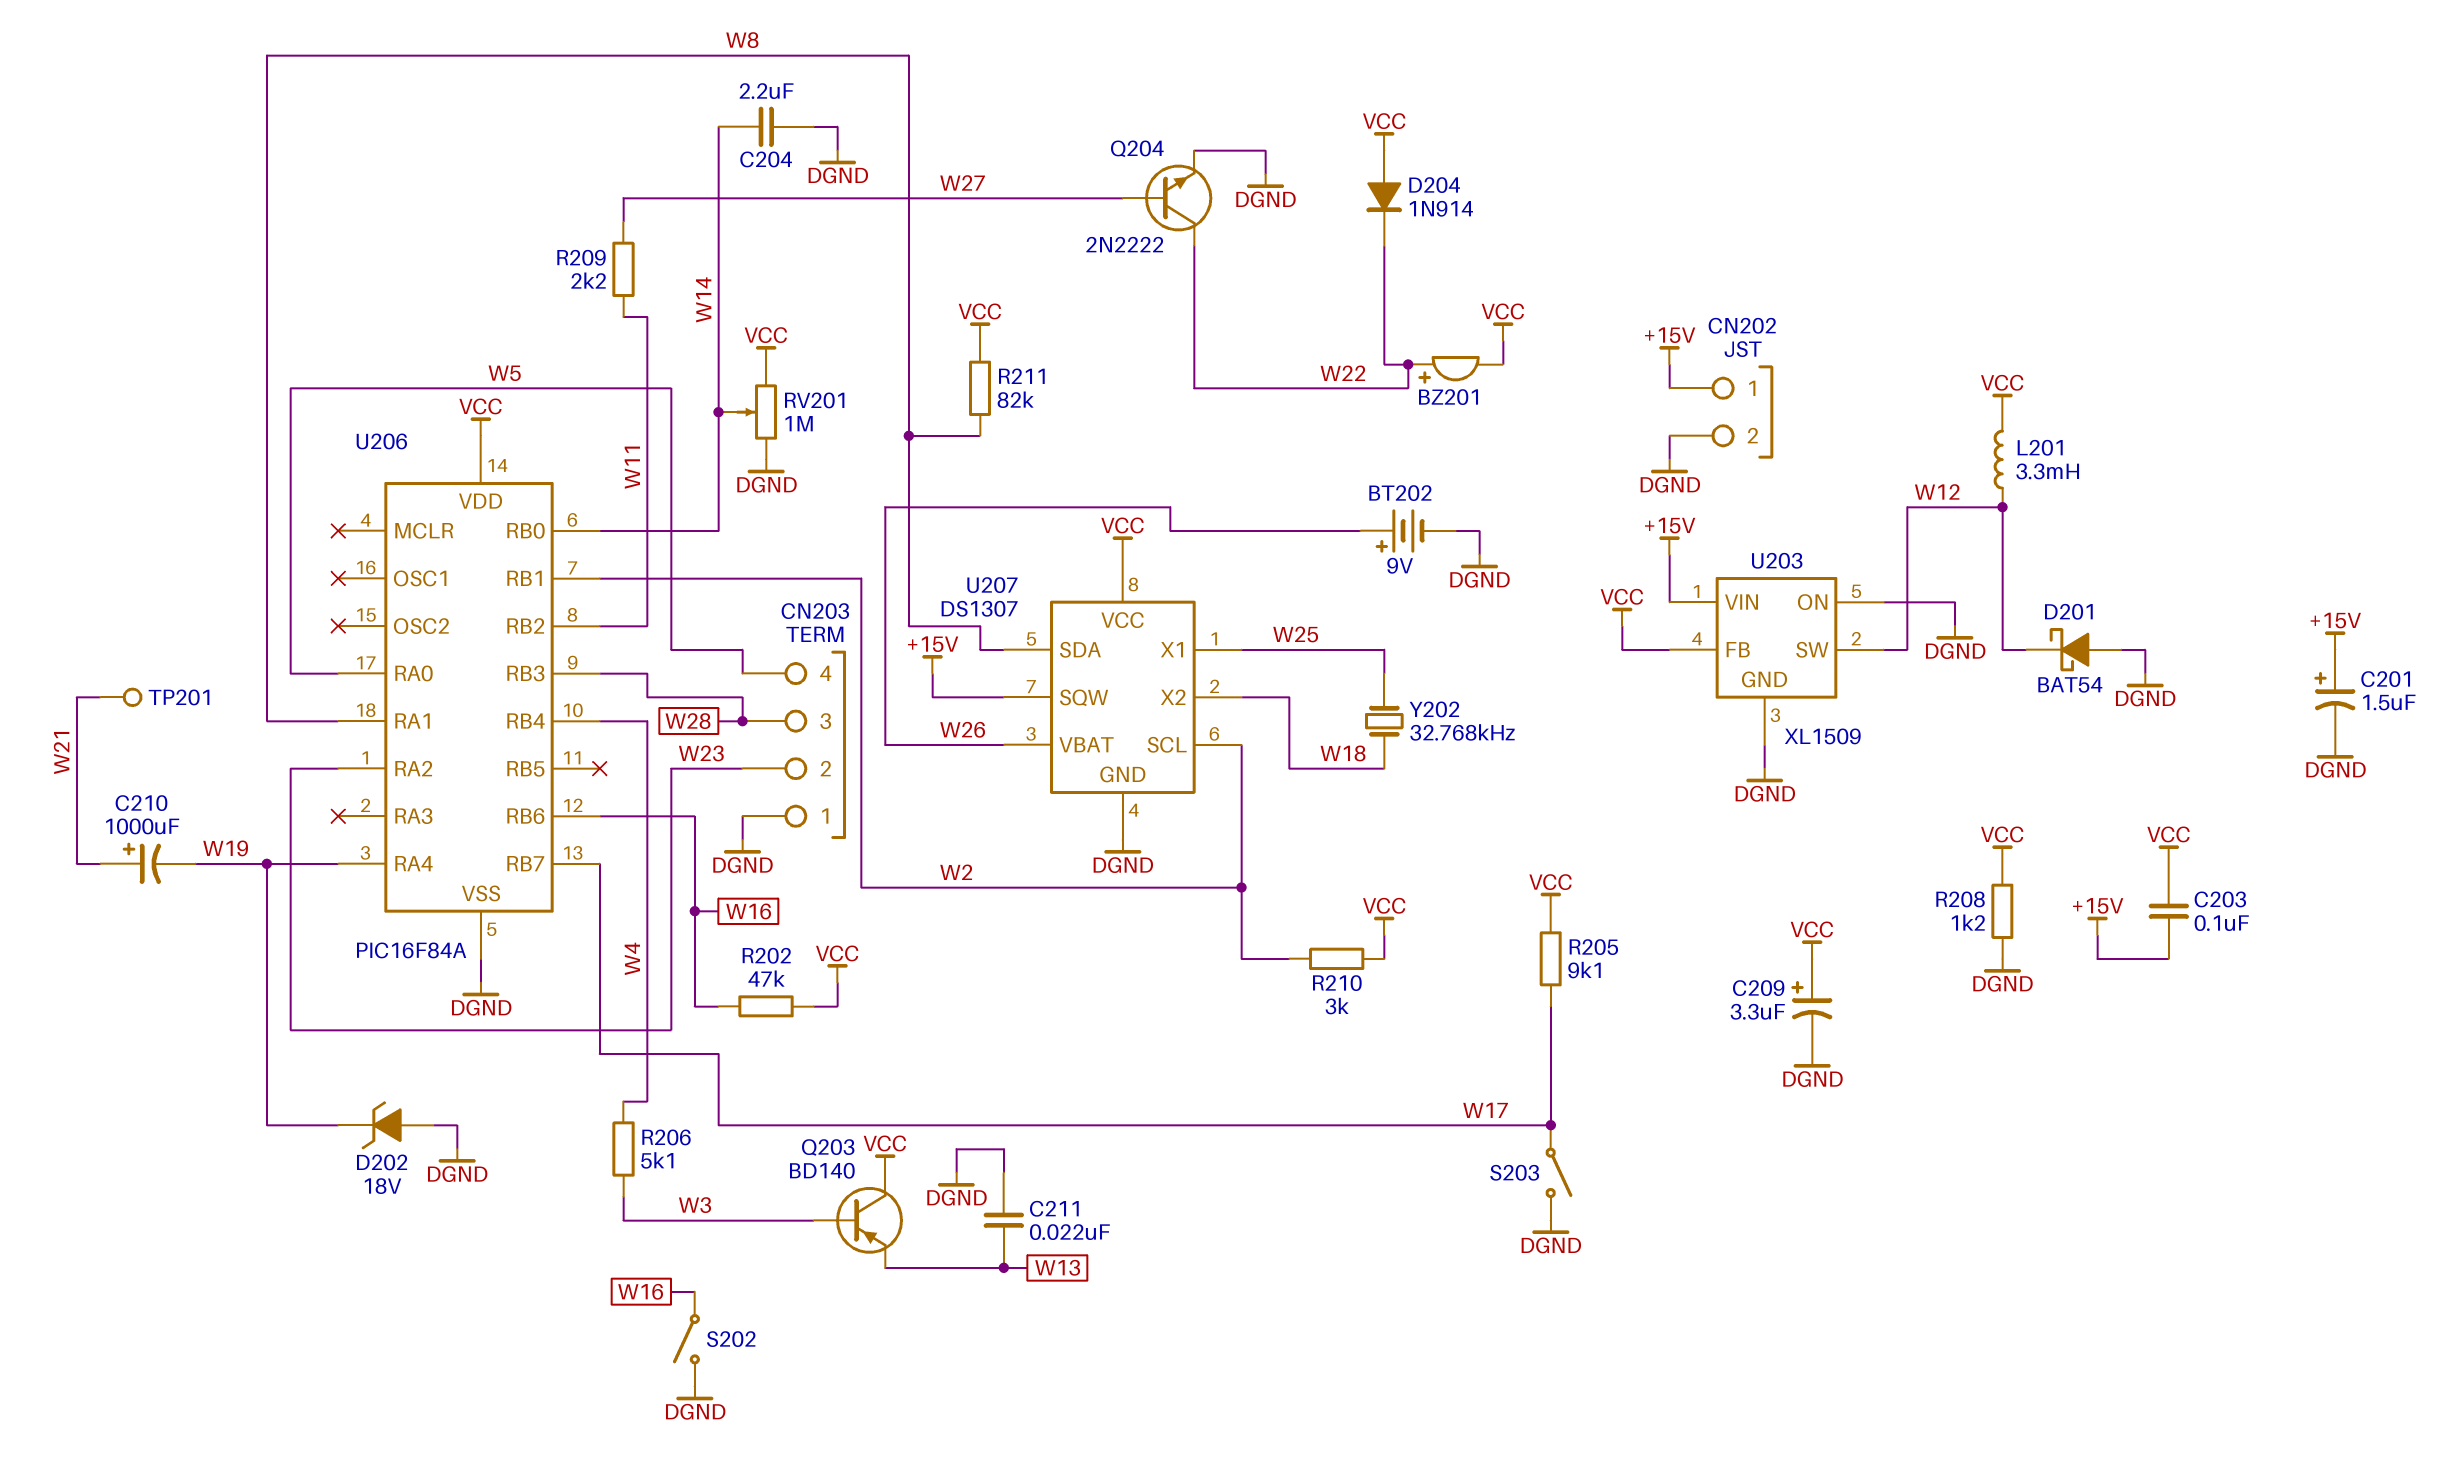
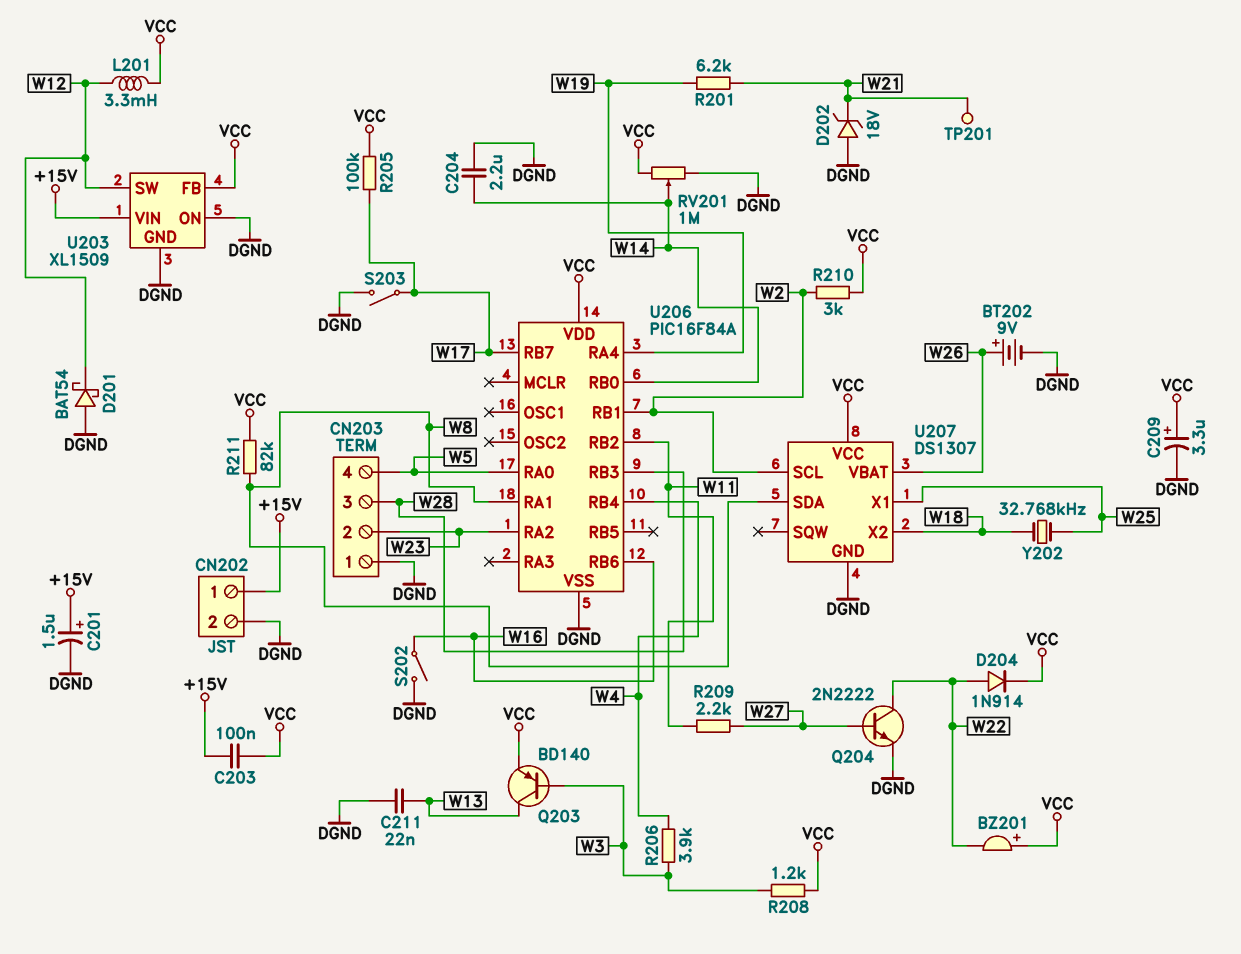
BZ201: buzzer (plus W22, minus VCC) -> buzzer (plus VCC, minus W22)
C210: 1000uF (plus W21, minus W19) -> none
D202: zener 18V (A DGND, K W19) -> zener 18V (A DGND, K W21)
D204: diode 1N914 (A VCC, K W22) -> diode 1N914 (A W22, K VCC)
Q203: PNP BD140 (B W3, C VCC, E W13) -> PNP BD140 (B W3, C W13, E VCC)
R201: none -> 6.2k (W19, W21)
R202: 47k (VCC, W16) -> none
R205: 9.1k (VCC, W17) -> 100k (VCC, W17)
R206: 5.1k (W3, W4) -> 3.9k (W3, W4)
R208: 1.2k (DGND, VCC) -> 1.2k (VCC, W3)
U207 pin SQW: +15V -> none

